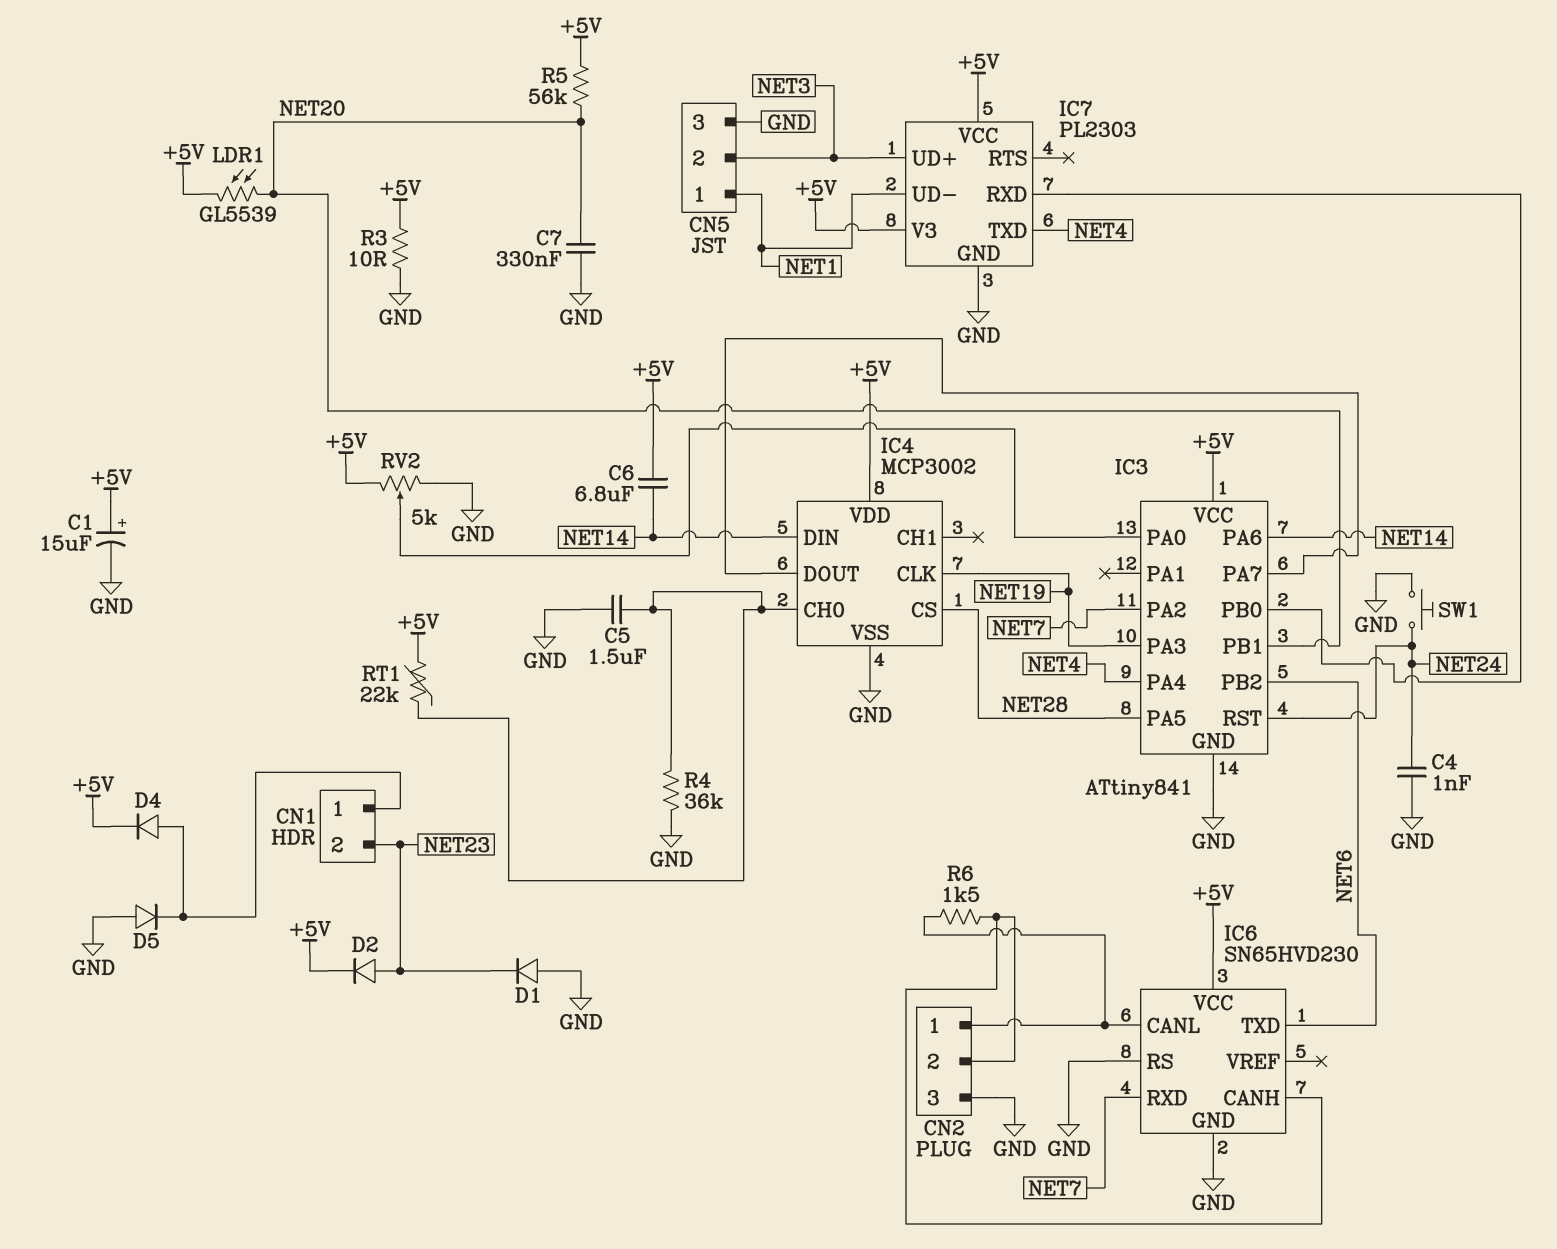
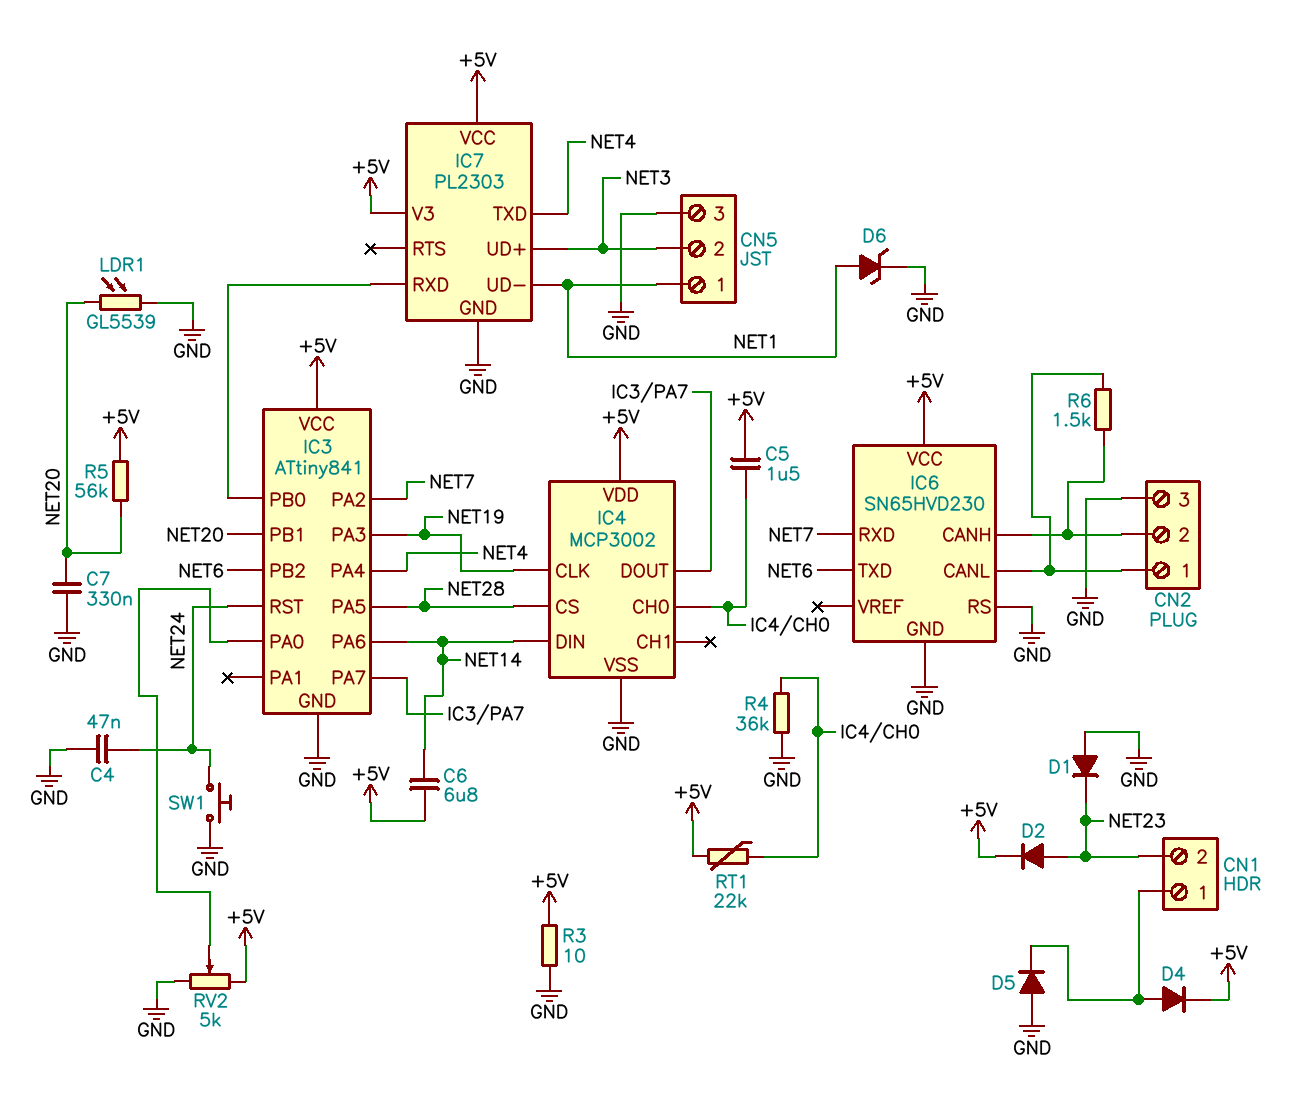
C1: 15uF (plus +5V, minus GND) -> none
C4: 1nF (GND, NET24) -> 47nF (GND, NET24)
C5: 1.5uF (GND, IC4/CH0) -> 1.5uF (+5V, IC4/CH0)
D6: none -> zener (A NET1, K GND)
LDR1: GL5539 (+5V, NET20) -> GL5539 (GND, NET20)

